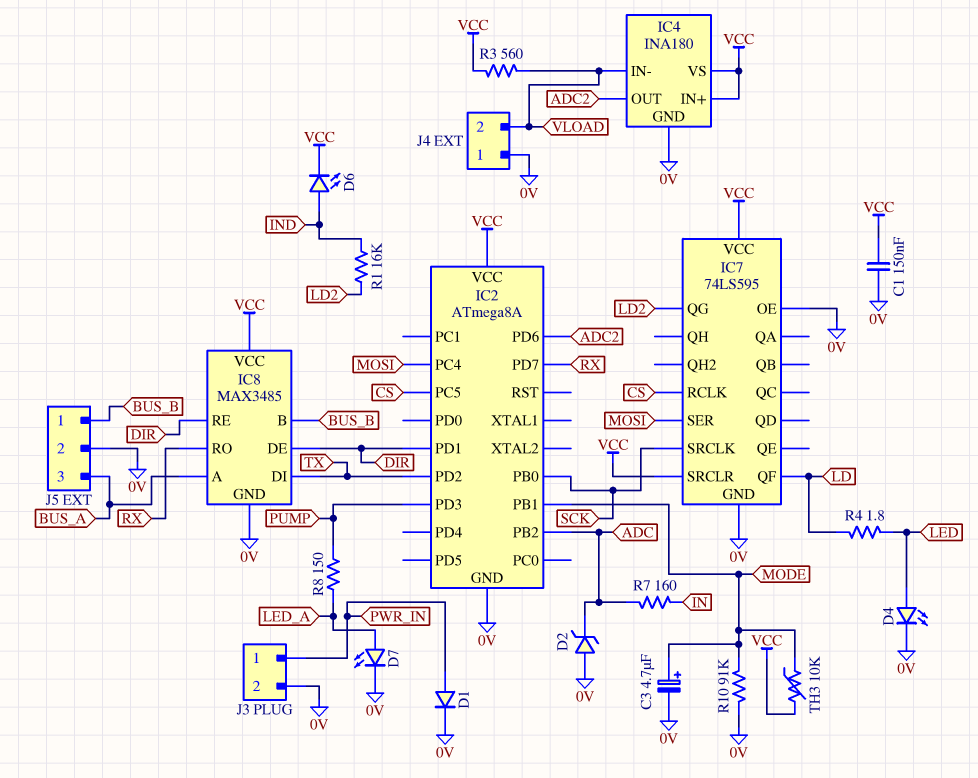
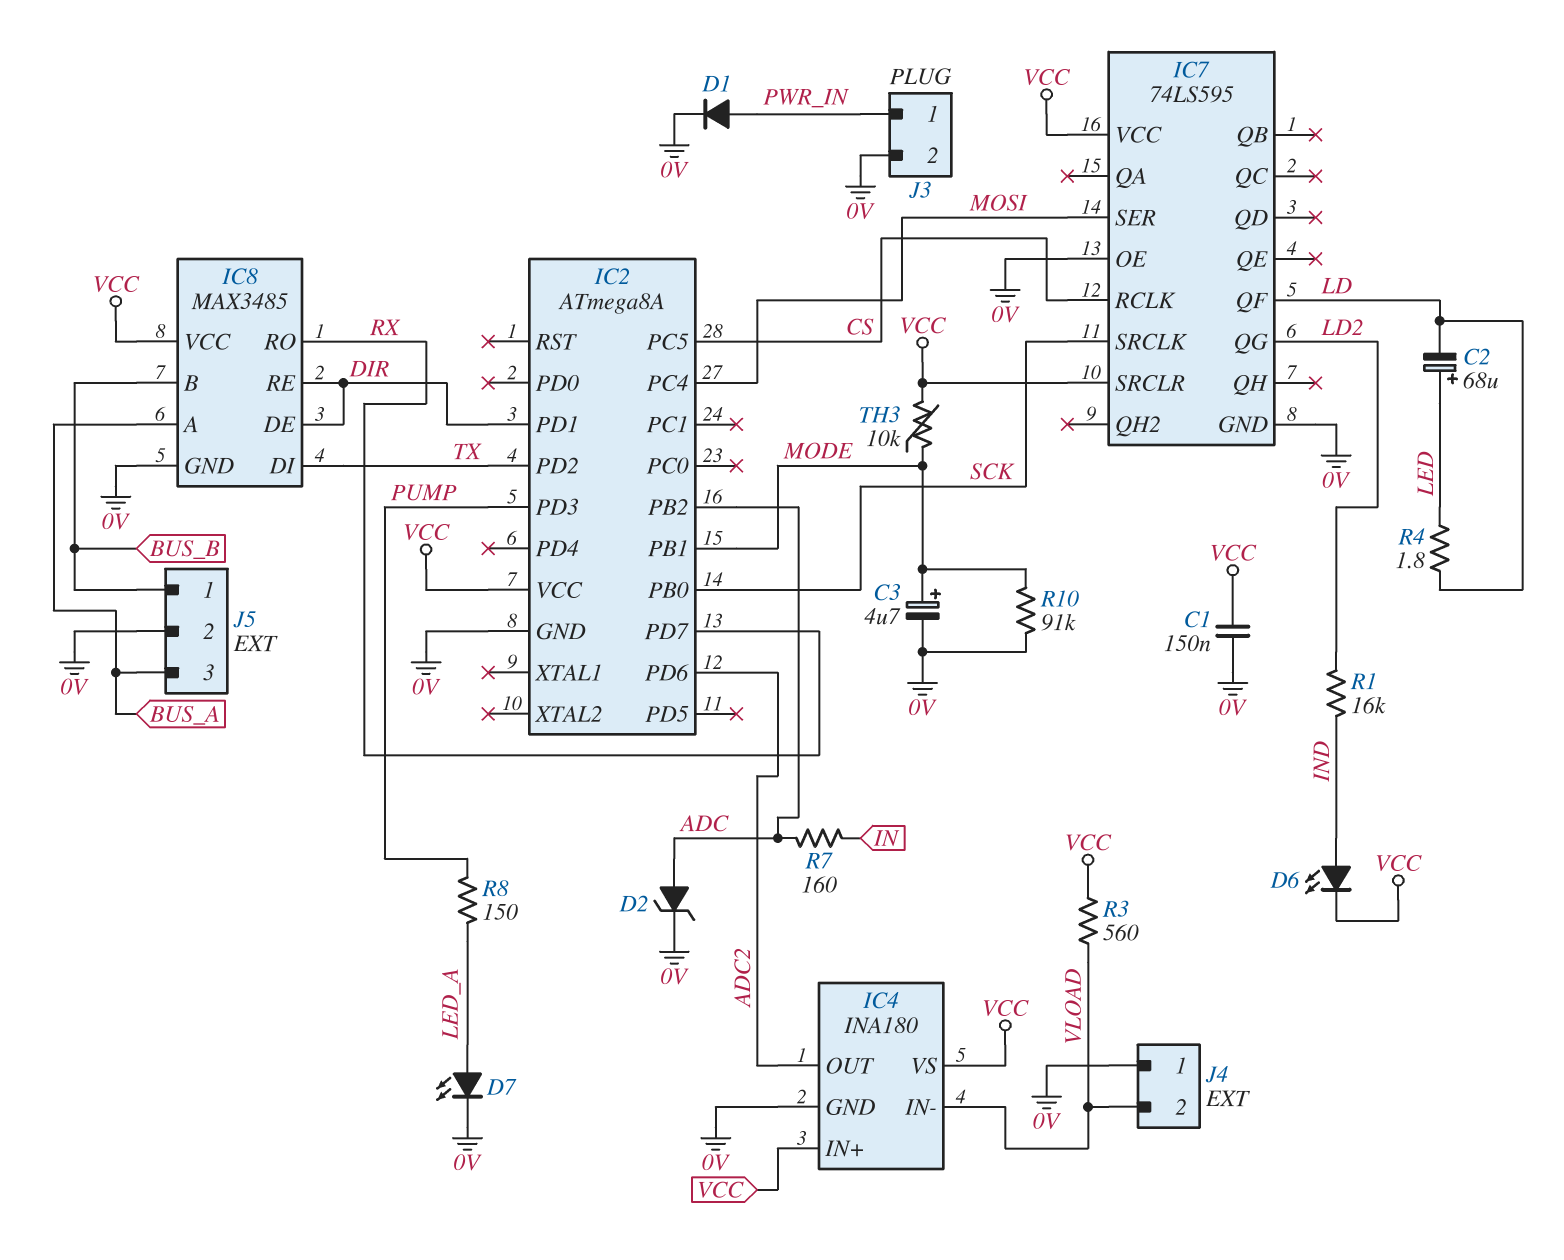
C2: none -> 68uF (plus LED, minus LD)
D2: zener (A 0V, K ADC) -> zener (A ADC, K 0V)
D4: LED (A LED, K 0V) -> none

